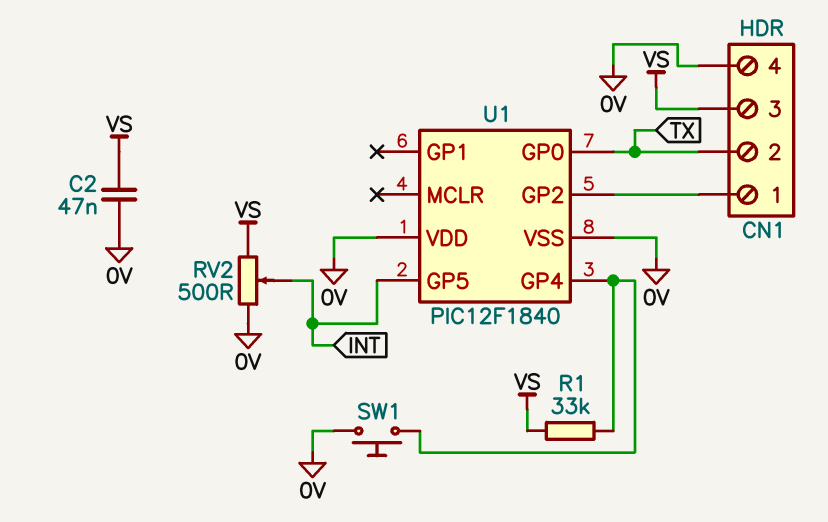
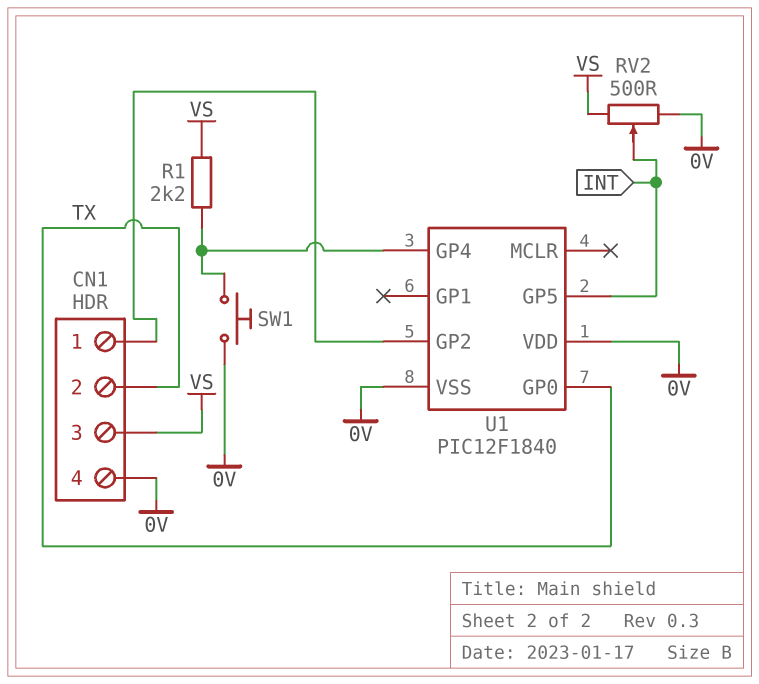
C2: 47nF (0V, VS) -> none
R1: 33k (U1/GP4, VS) -> 2.2k (U1/GP4, VS)

